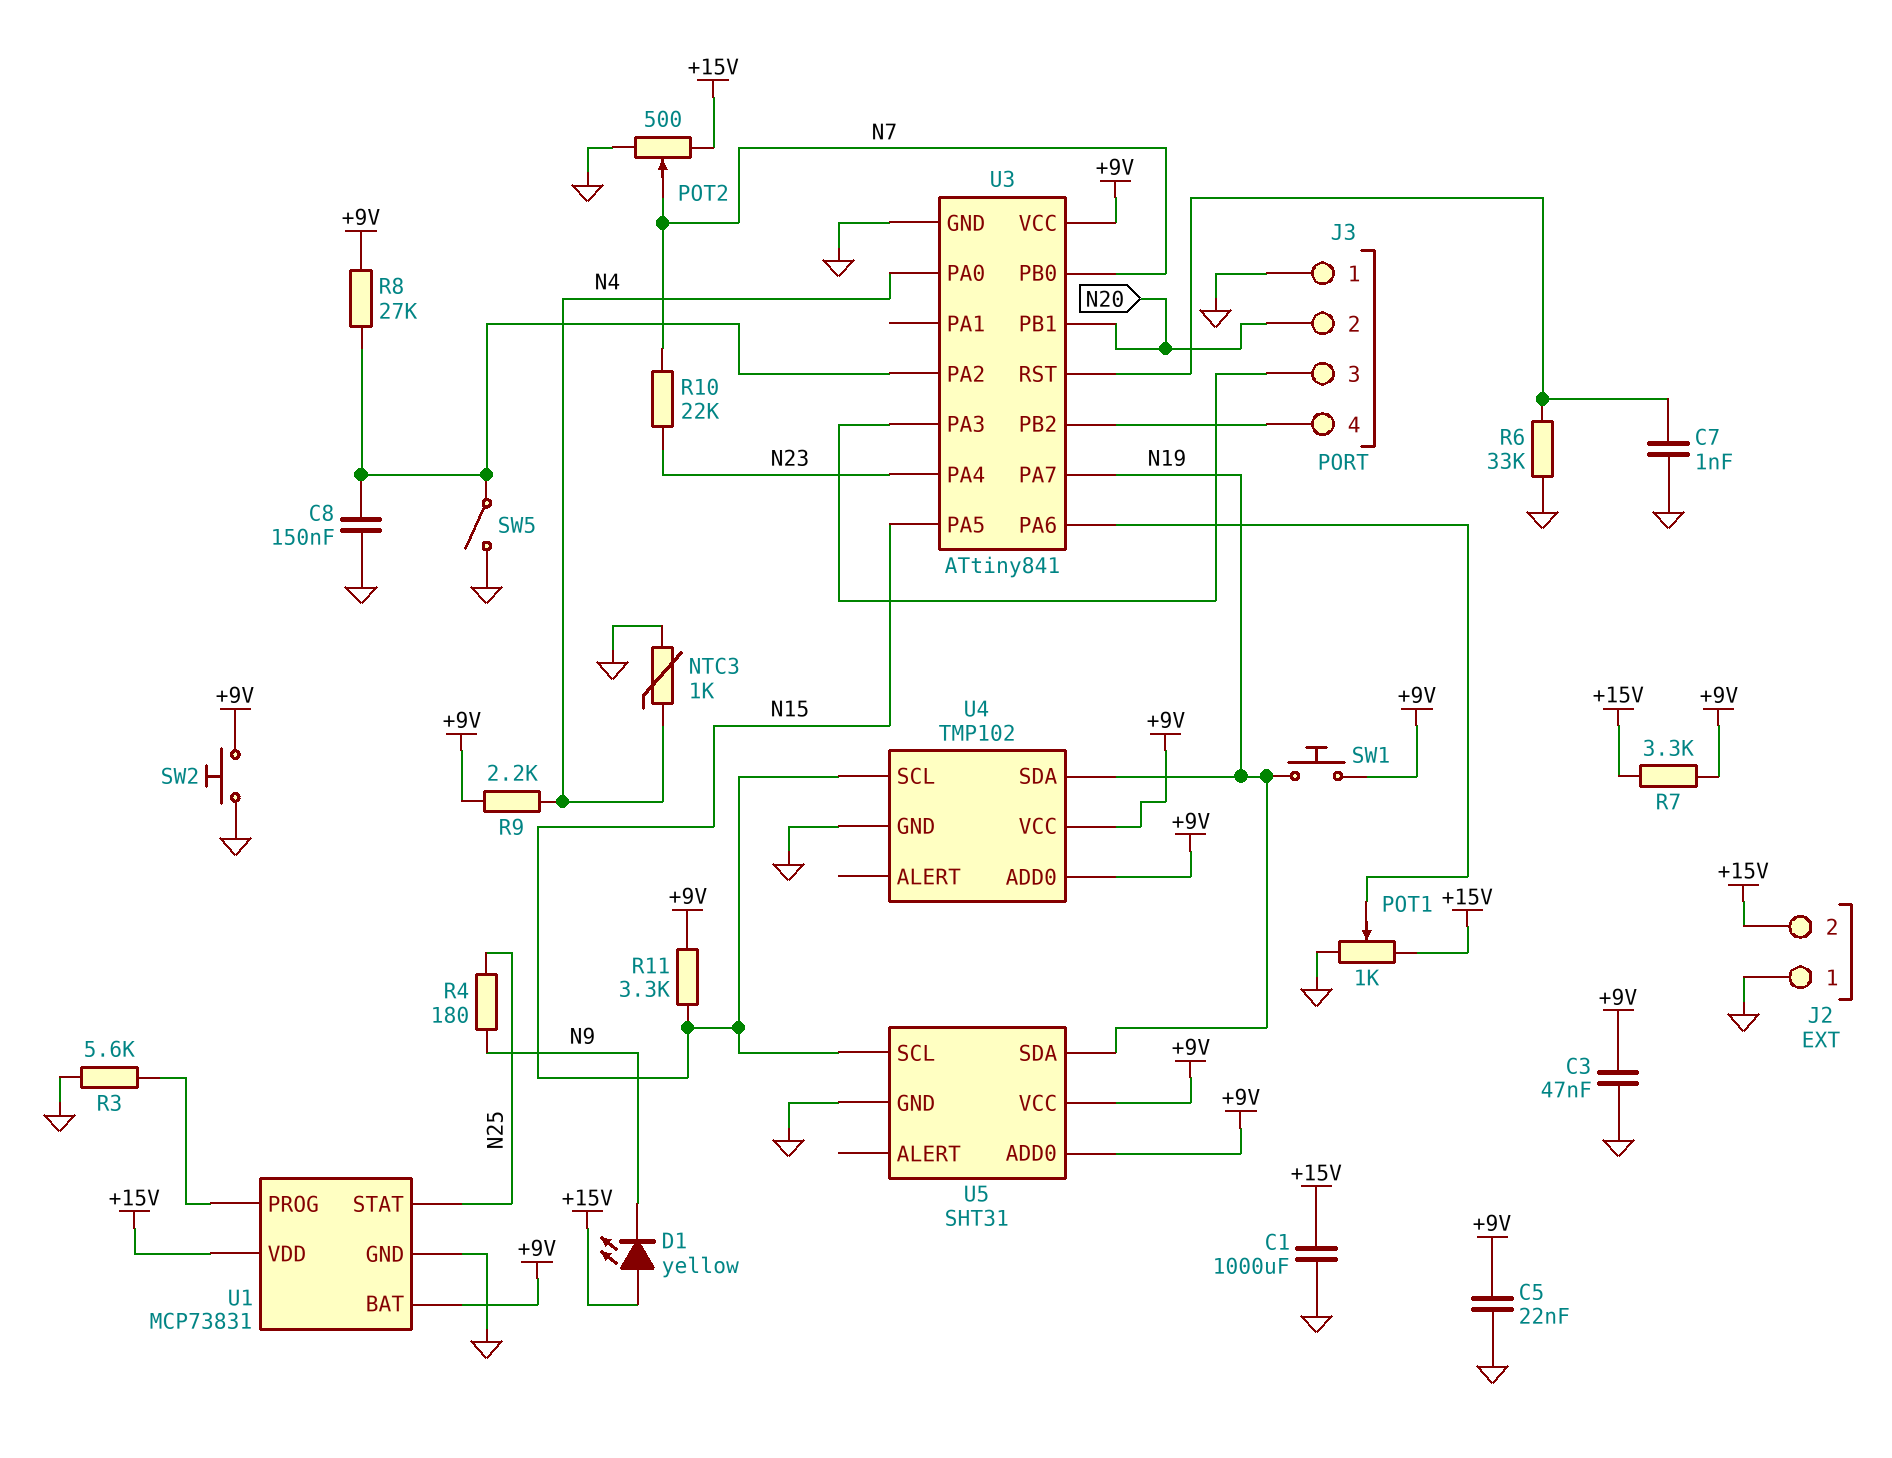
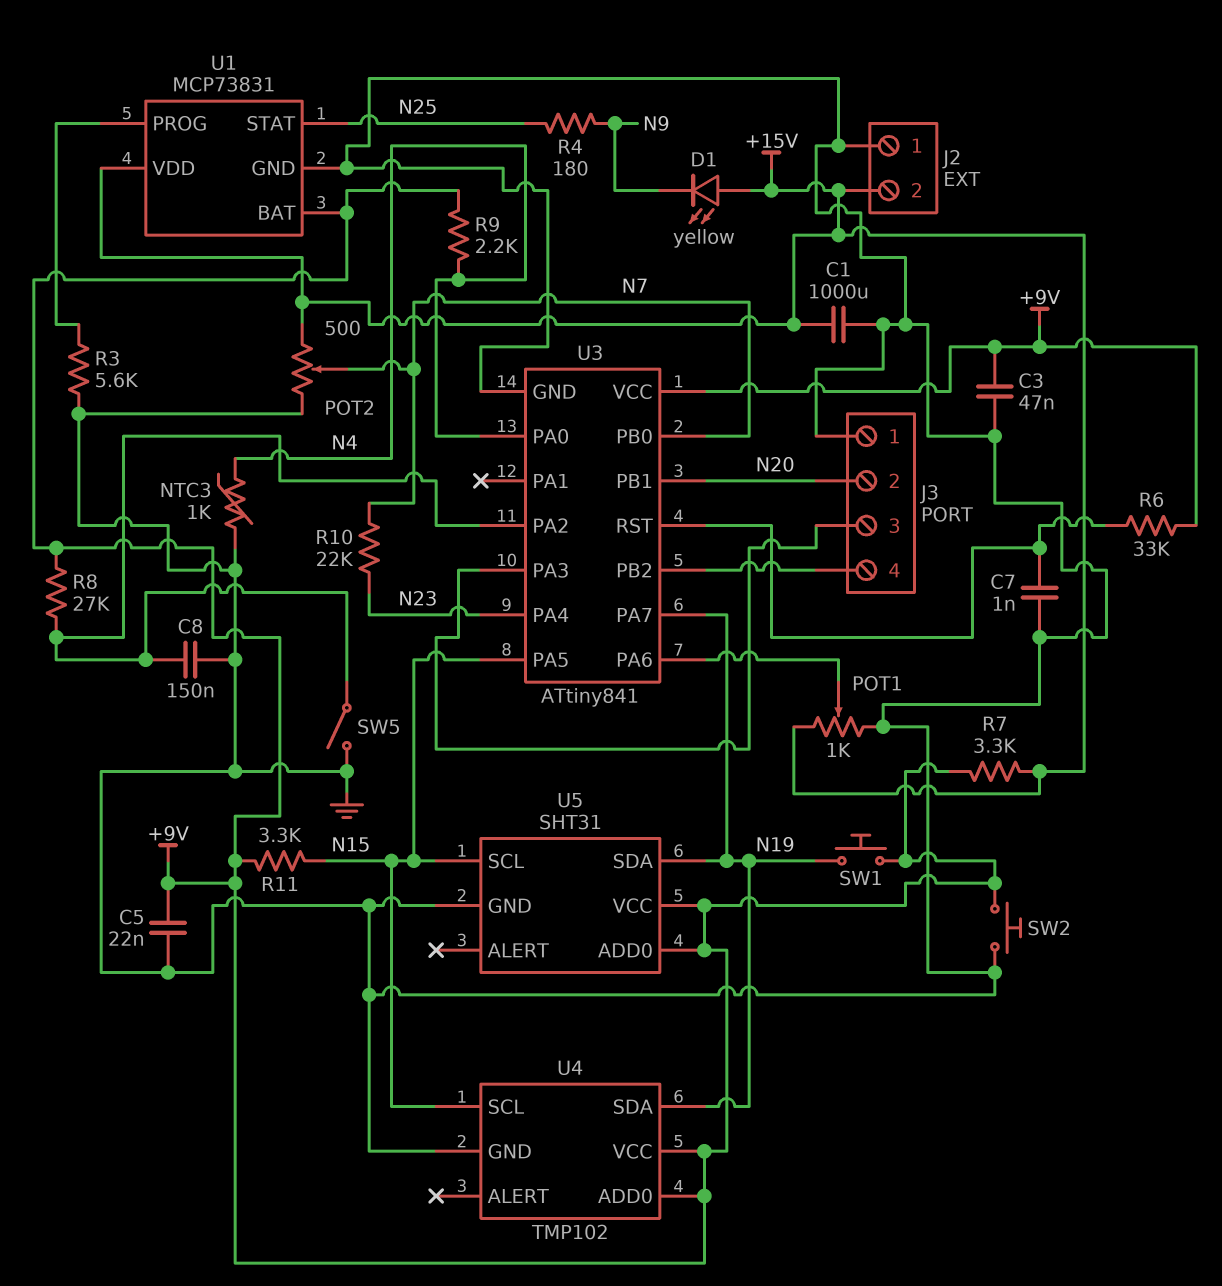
R6: 33k (GND, U3/RST) -> 33k (+9V, U3/RST)

